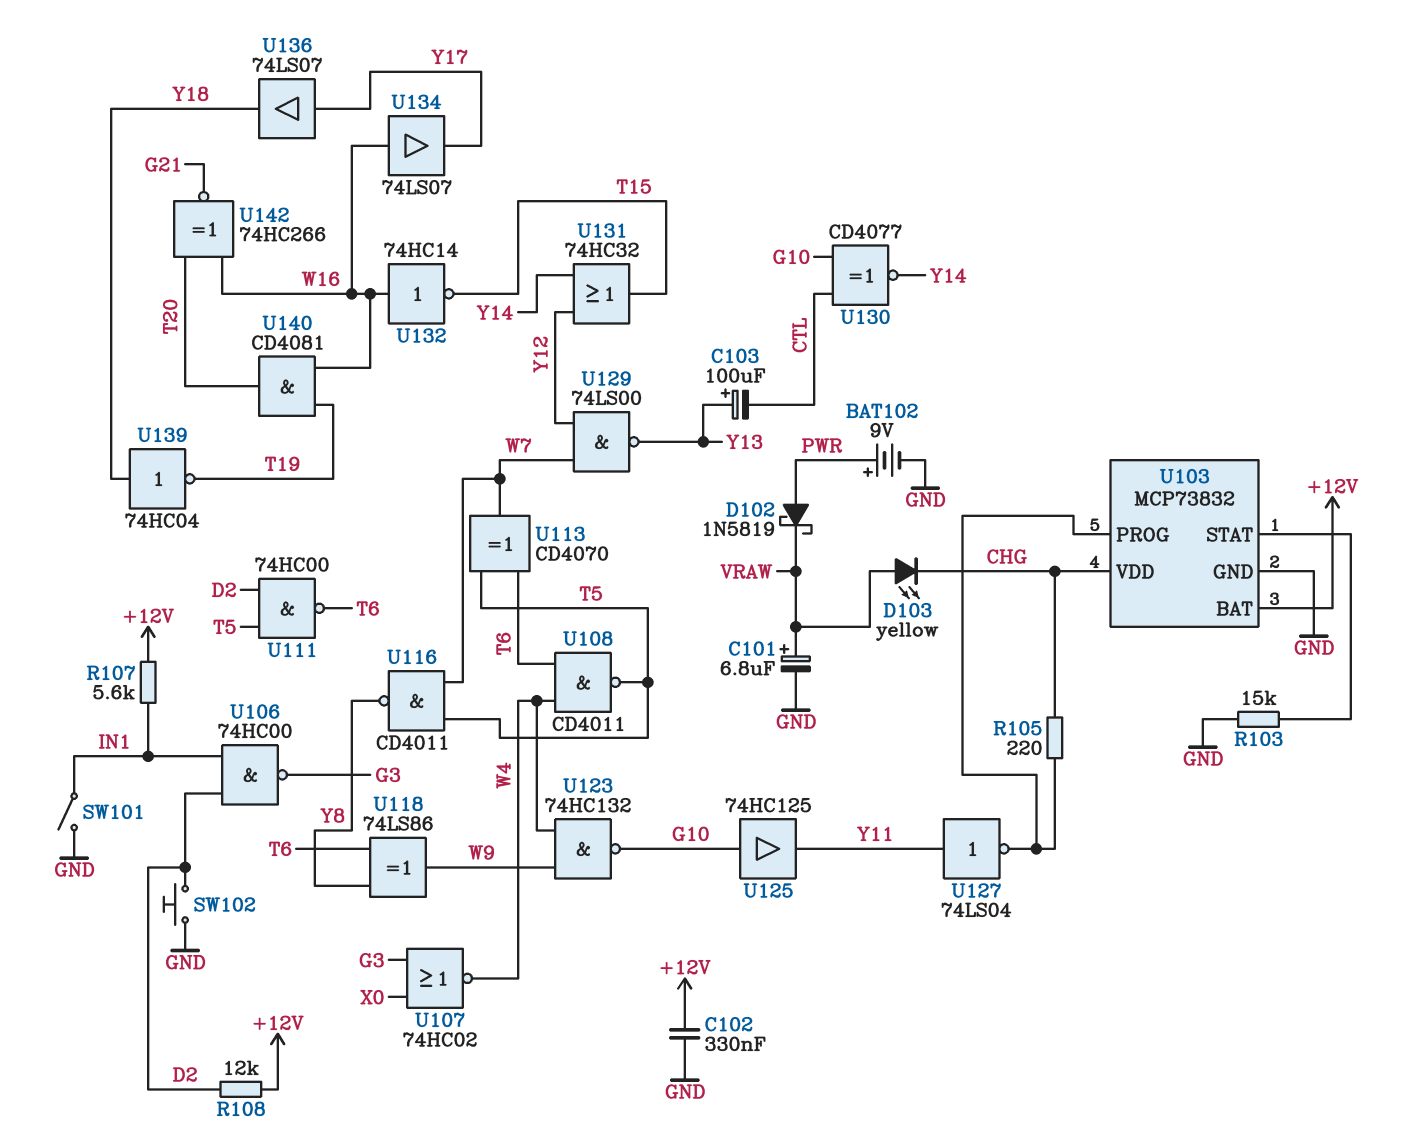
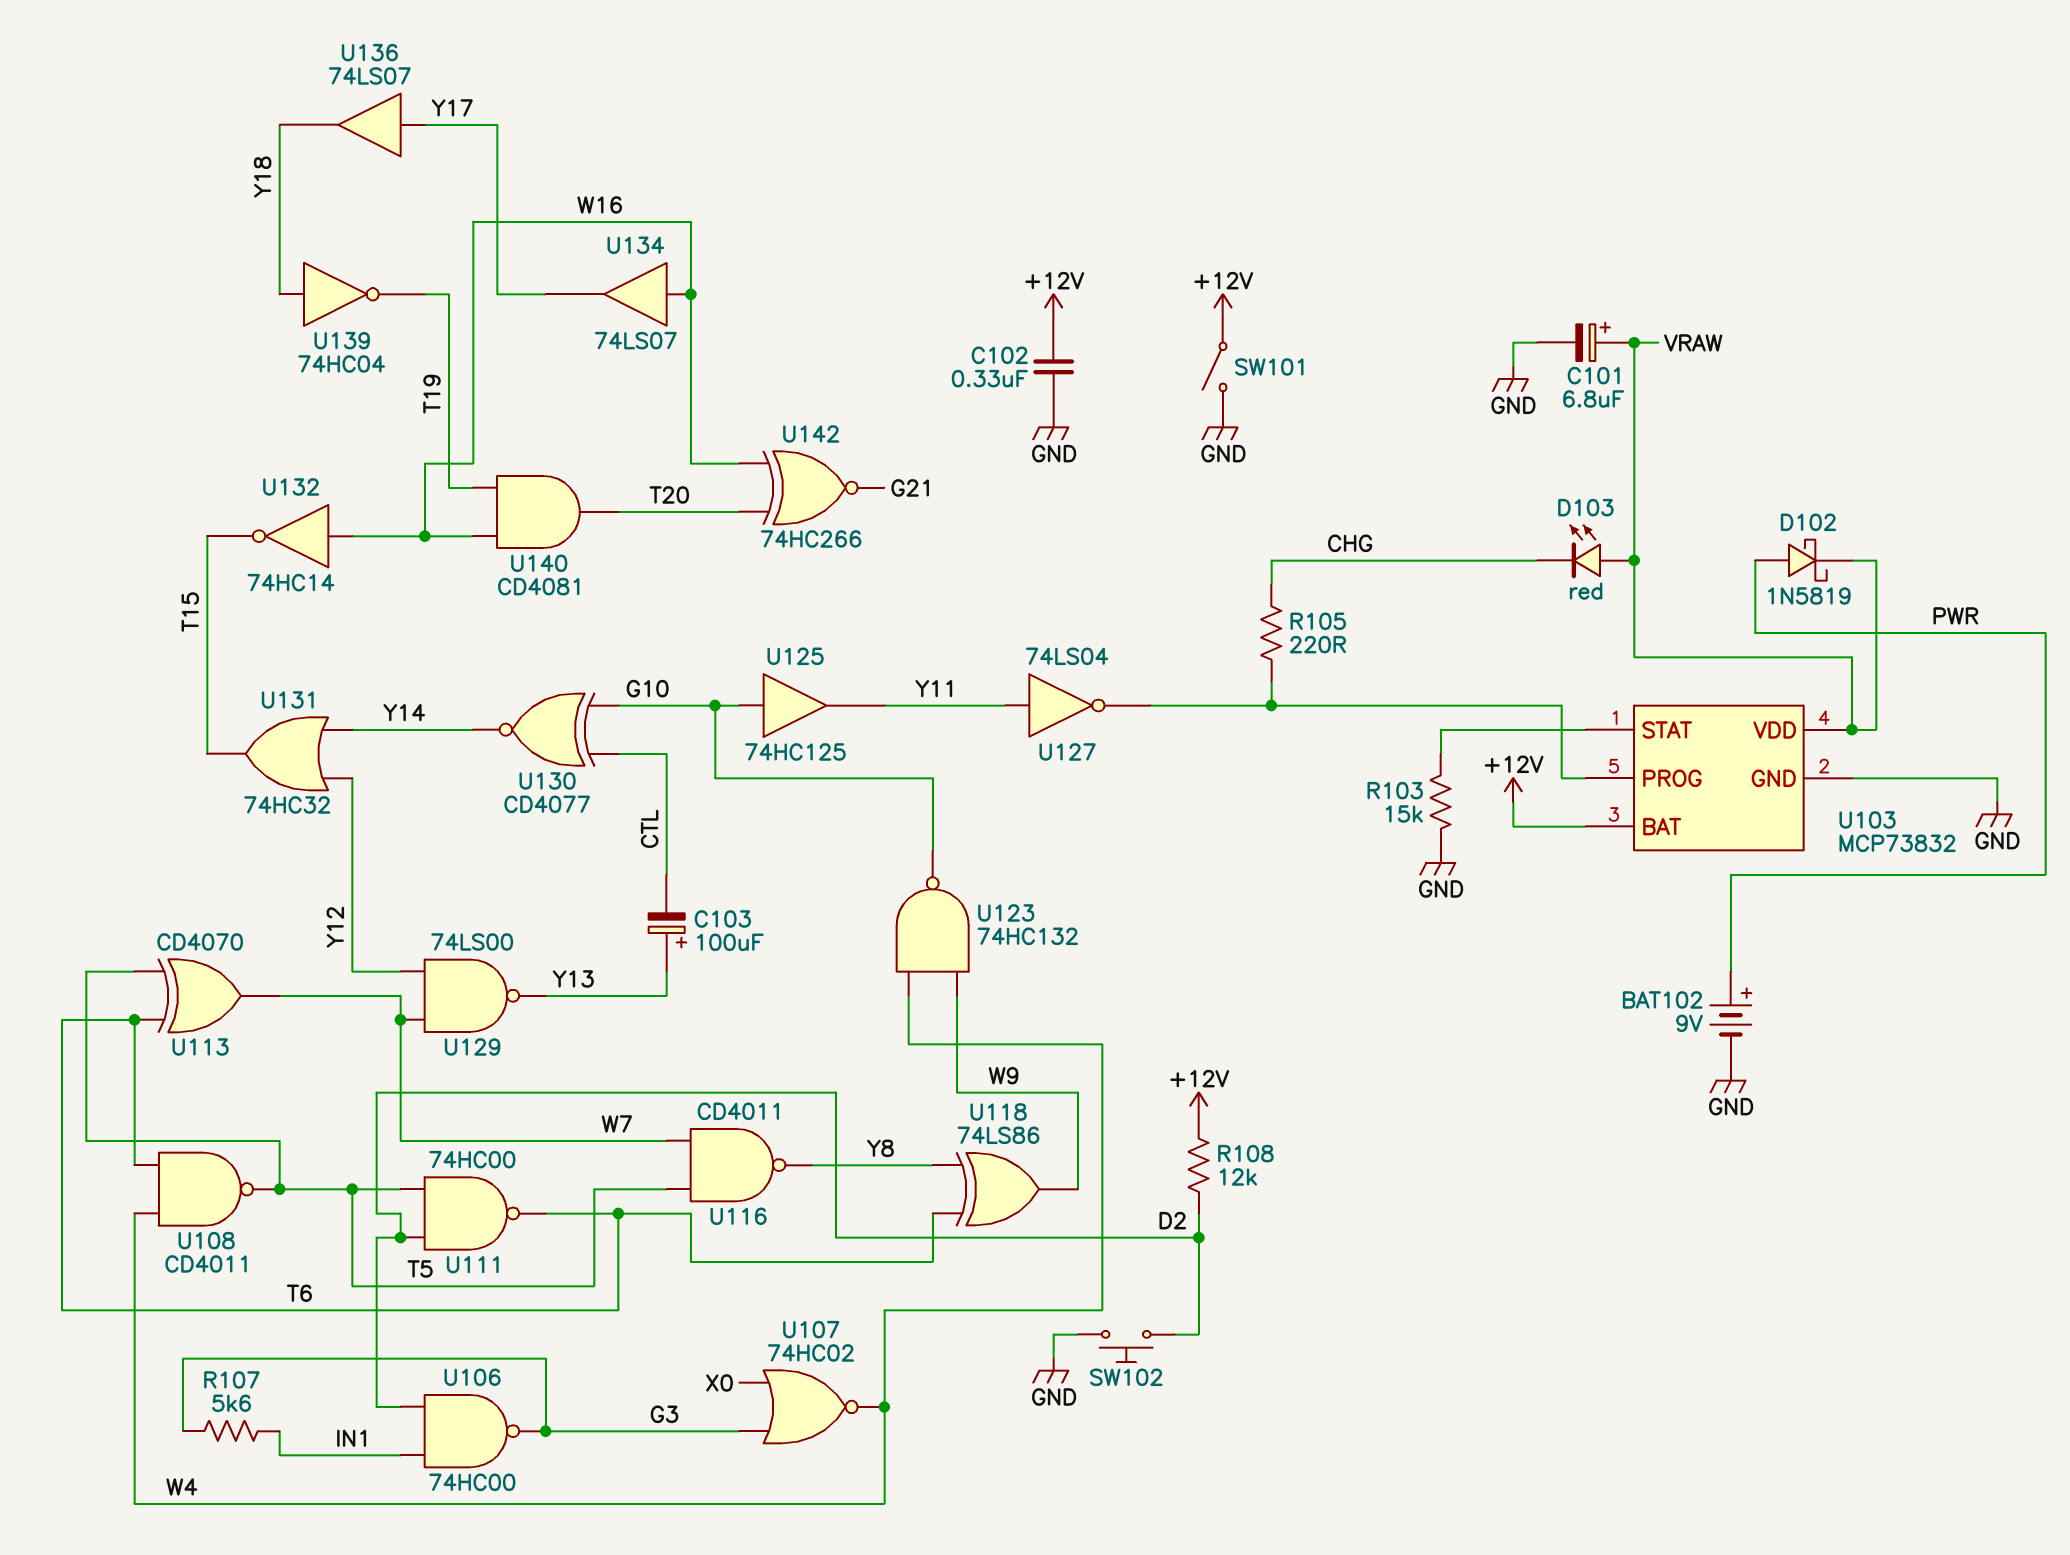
D103: LED yellow (A VRAW, K CHG) -> LED red (A VRAW, K CHG)
R107: 5.6k (+12V, IN1) -> 5.6k (G3, IN1)
SW101: switch (GND, IN1) -> switch (+12V, GND)
U103 pin VDD: CHG -> VRAW

